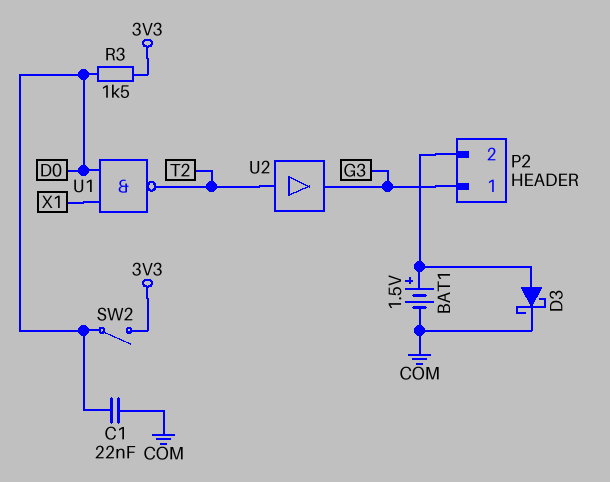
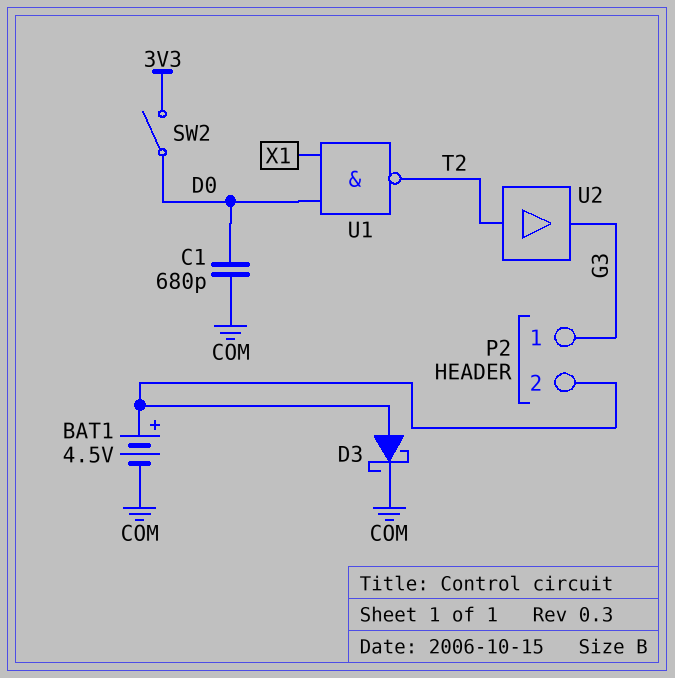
BAT1: 1.5V (plus P2/2, minus COM) -> 4.5V (plus P2/2, minus COM)
C1: 22nF (COM, D0) -> 680pF (COM, D0)
R3: 1.5k (3V3, D0) -> none

